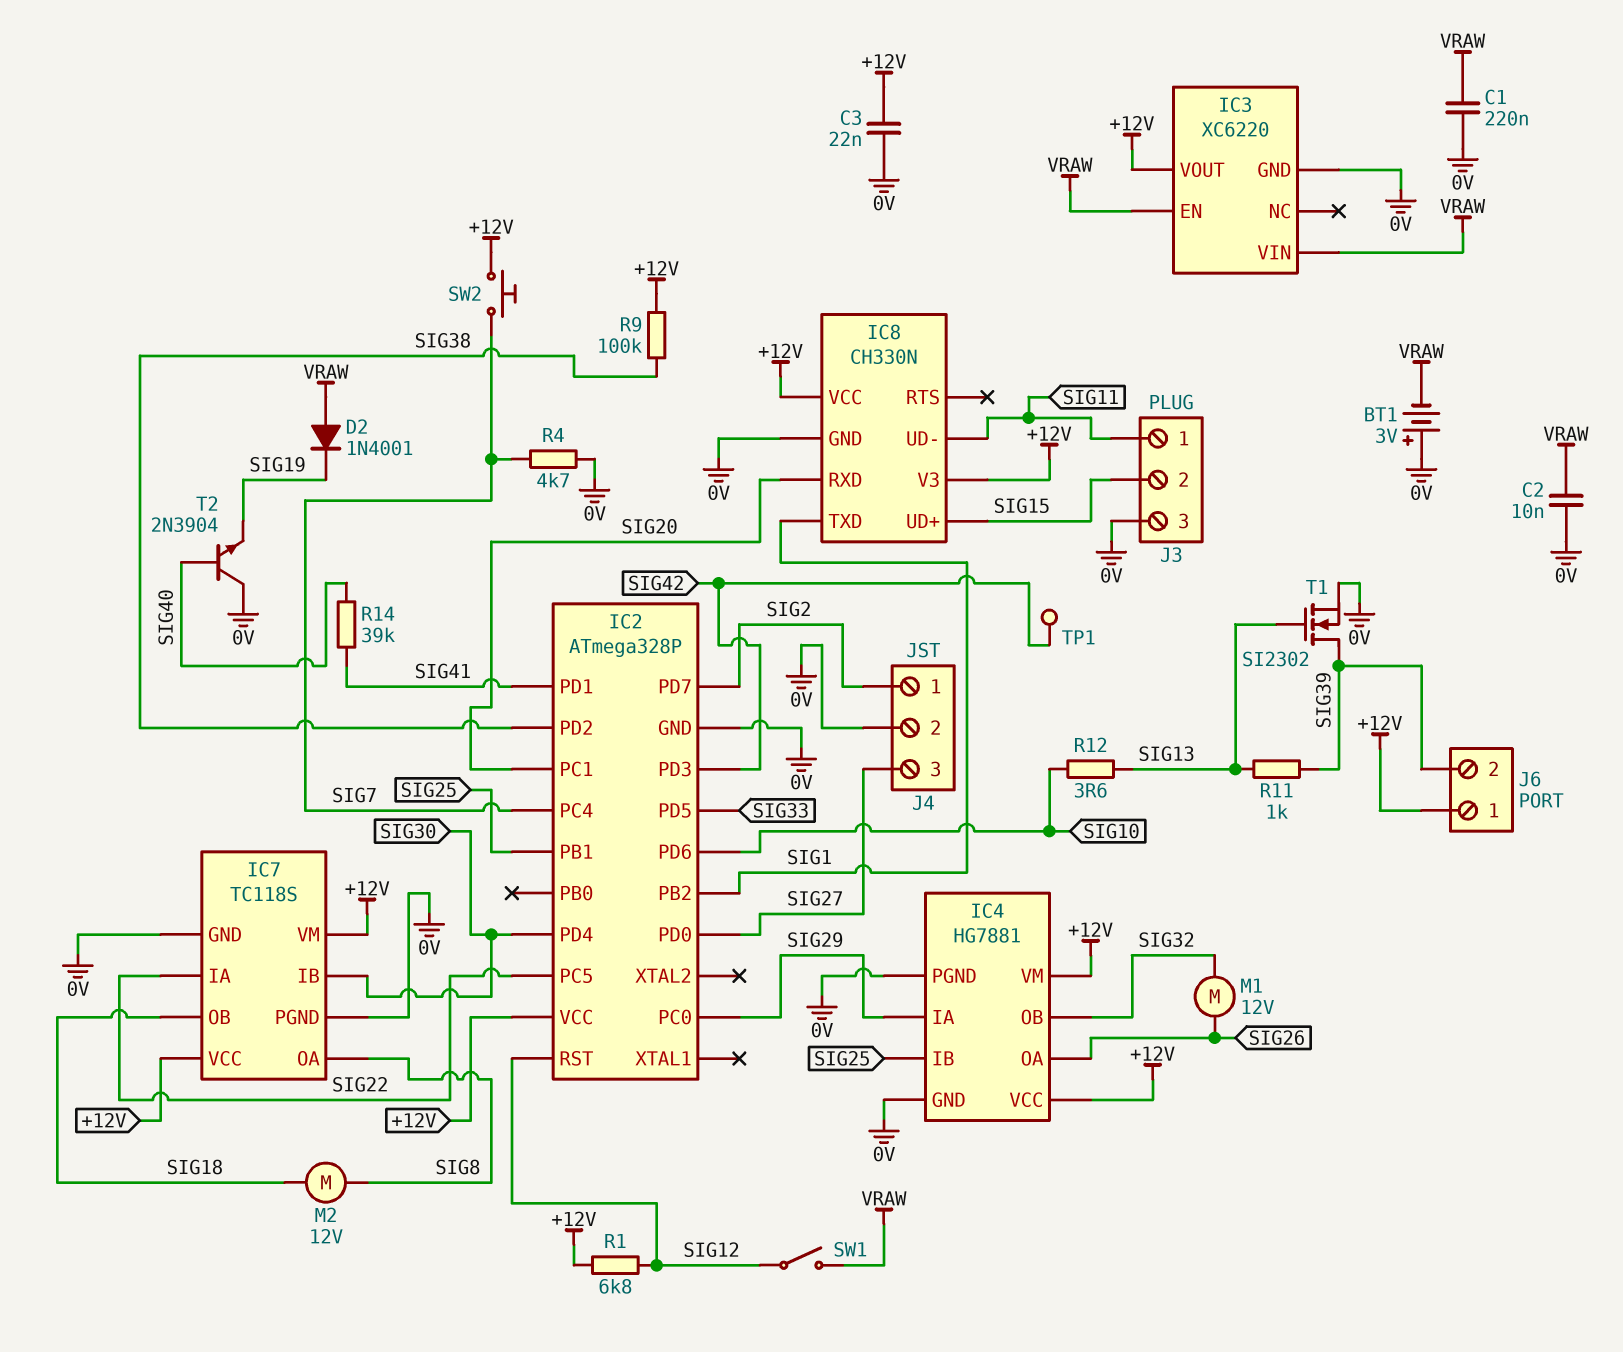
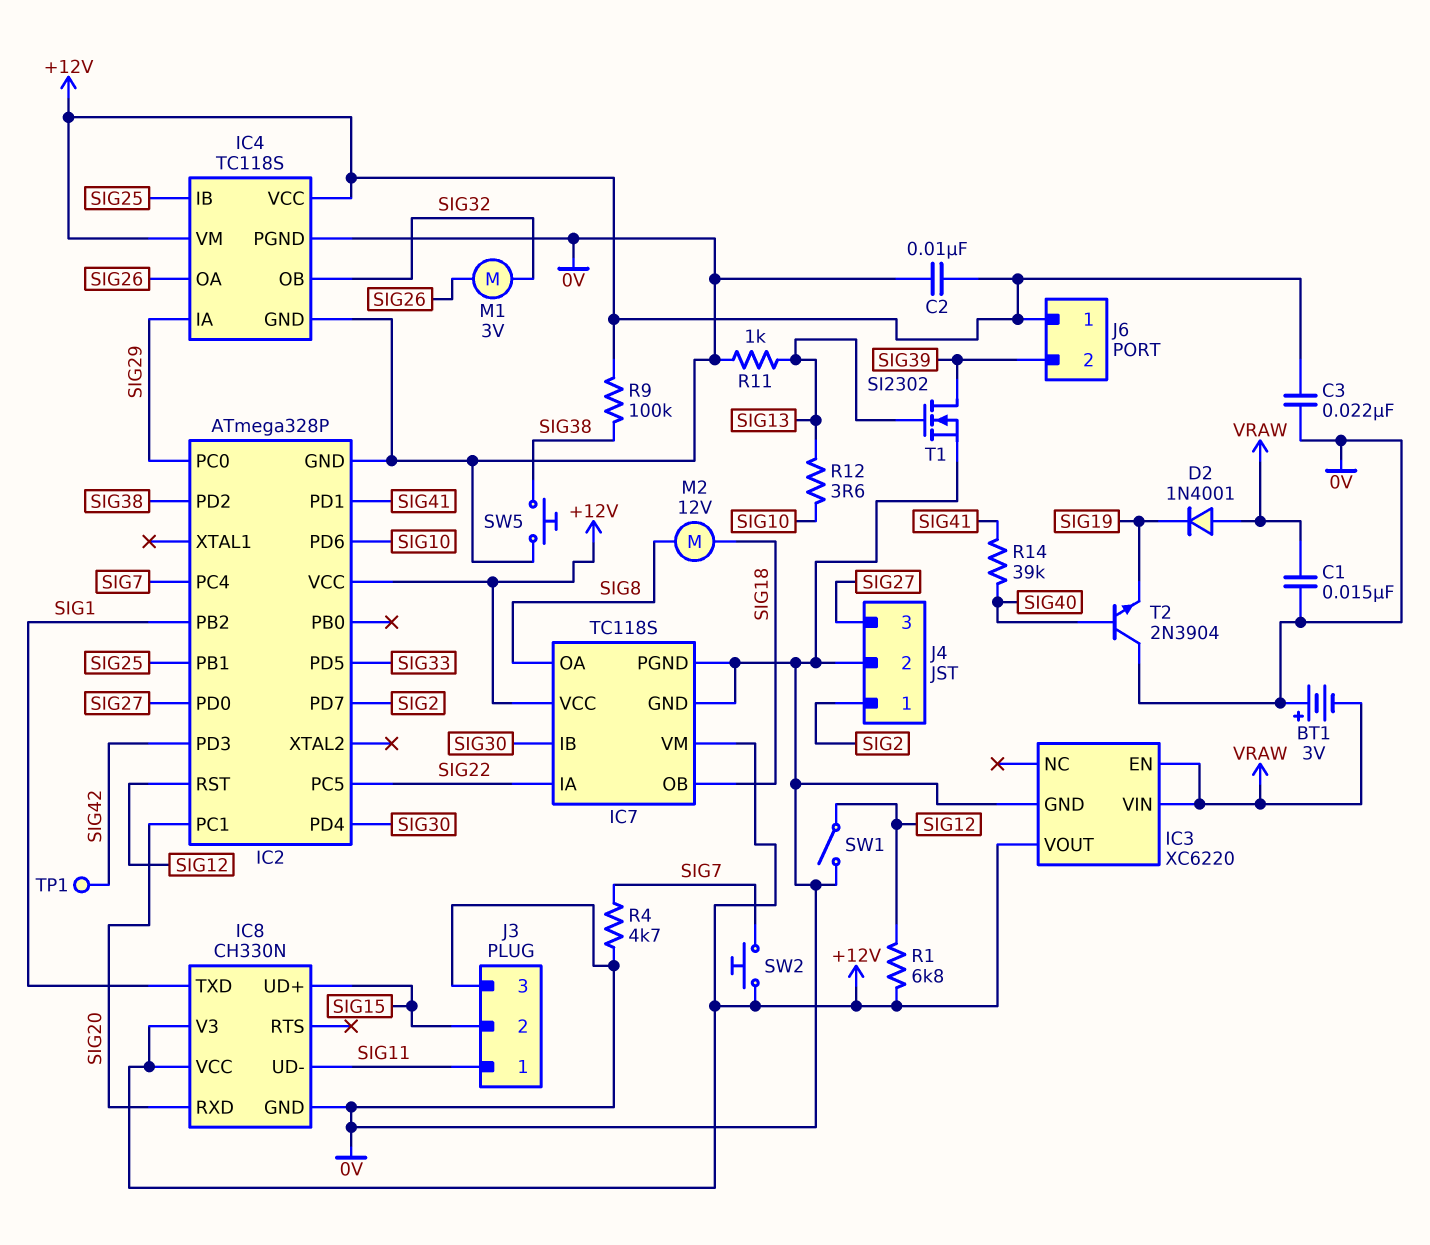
C1: 220nF (0V, VRAW) -> 15nF (0V, VRAW)
C2: 10nF (0V, VRAW) -> 10nF (+12V, 0V)
IC4: HG7881 -> TC118S
M1: motor 12V (SIG26, SIG32) -> motor 3V (SIG26, SIG32)
R11: 1k (SIG13, SIG39) -> 1k (0V, SIG13)
SW1: switch (SIG12, VRAW) -> switch (0V, SIG12)
SW5: none -> button (0V, SIG38)

